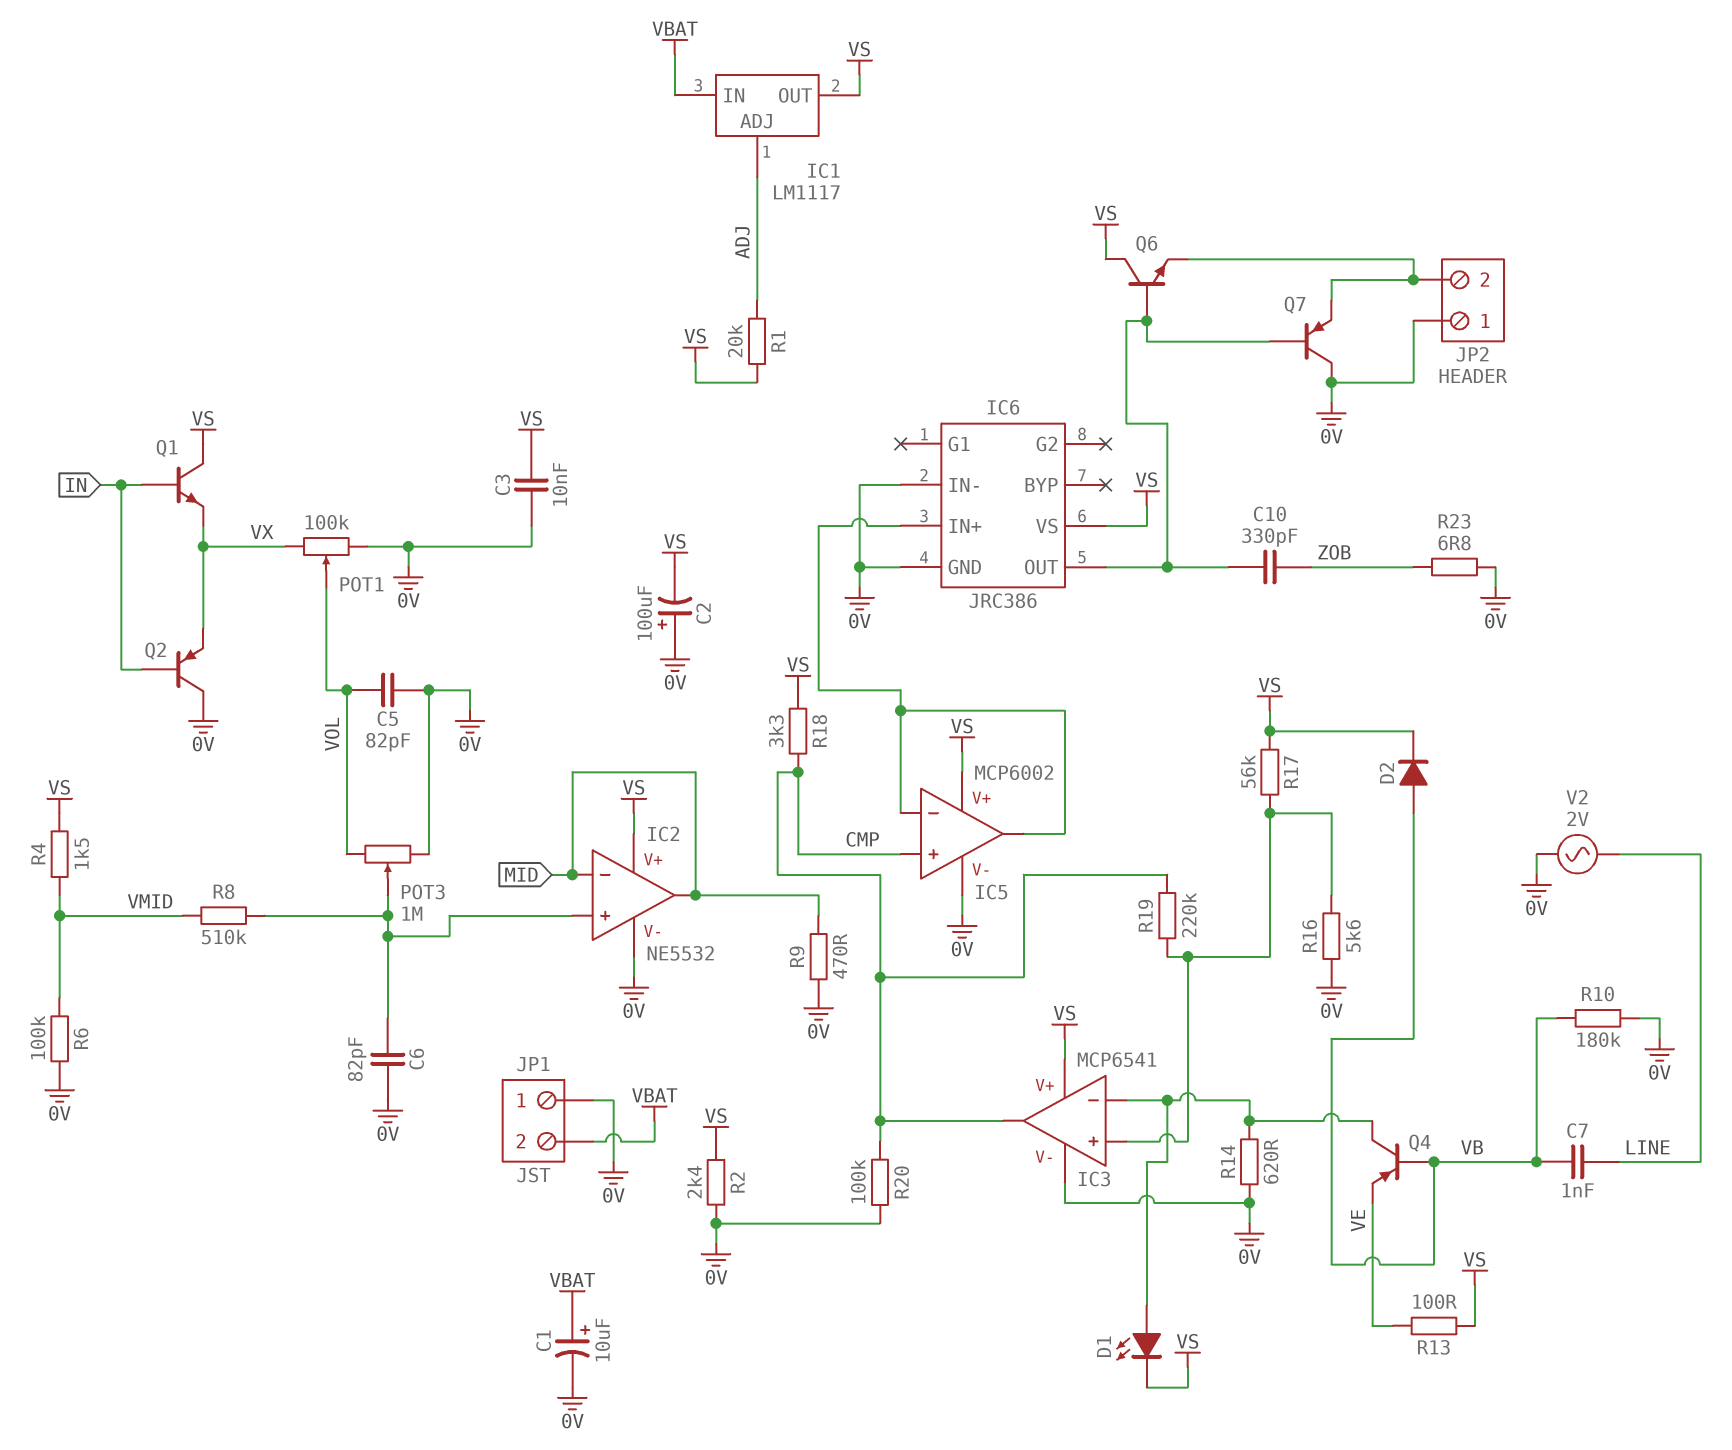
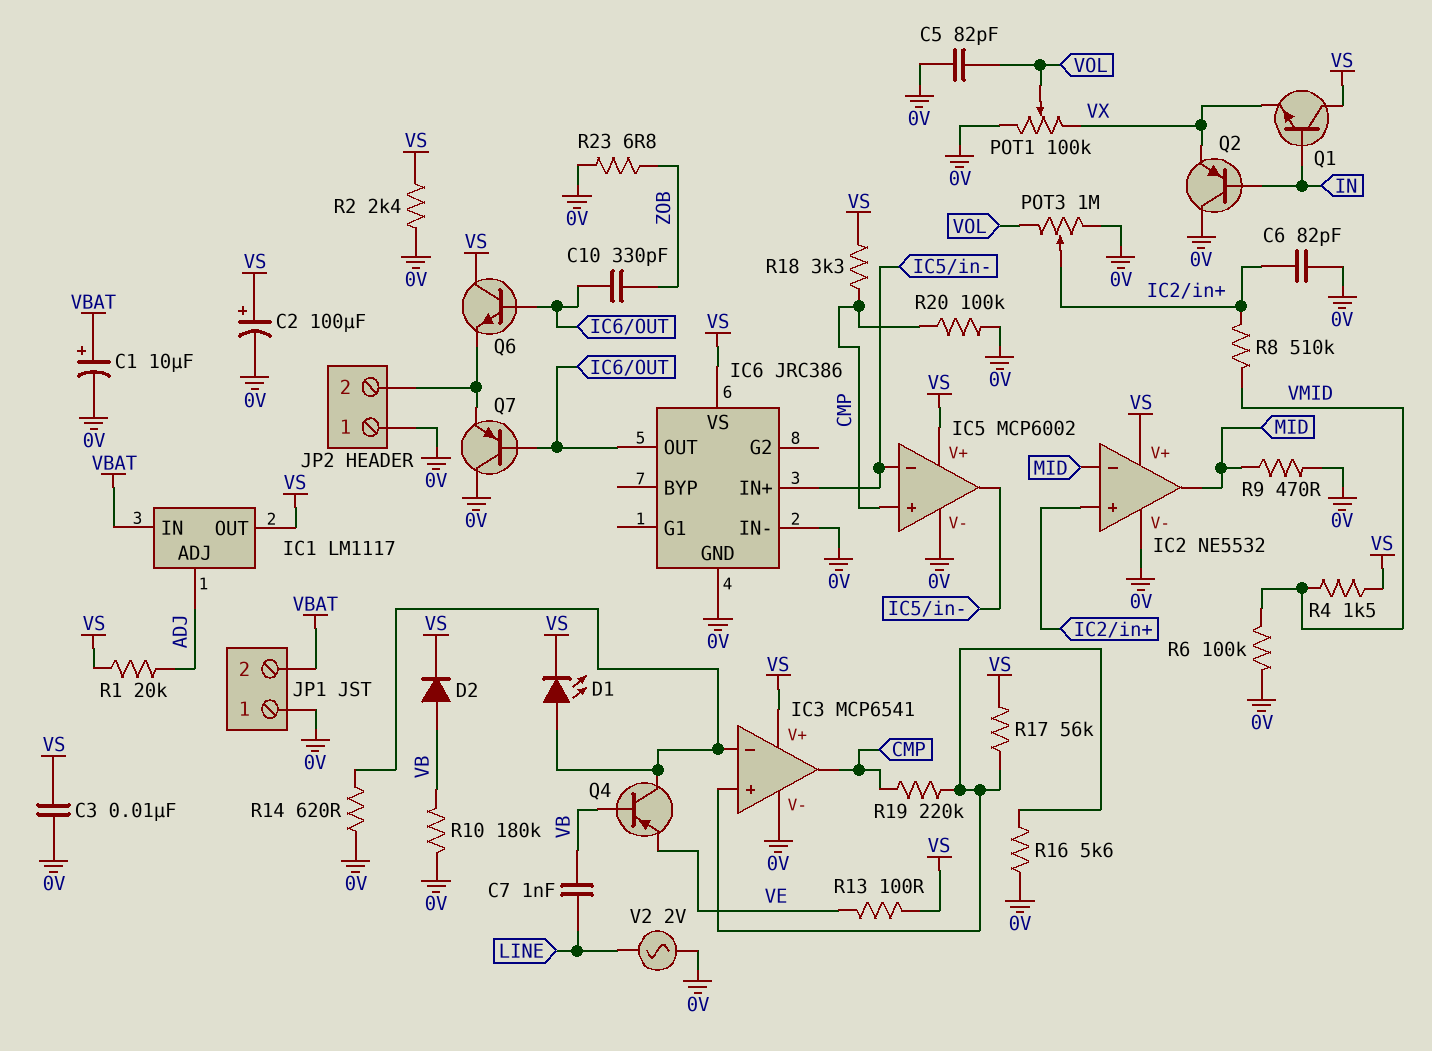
C2: 100uF (plus 0V, minus VS) -> 100uF (plus VS, minus 0V)

